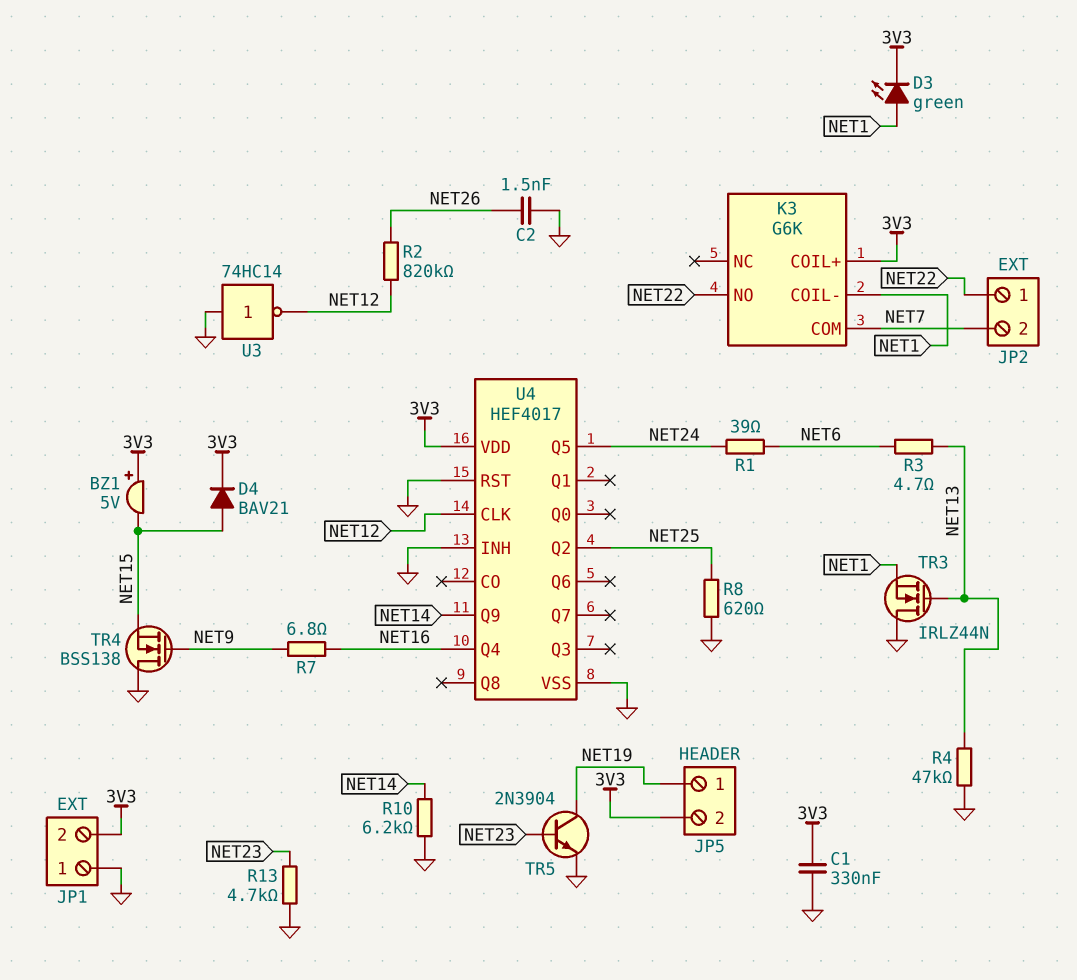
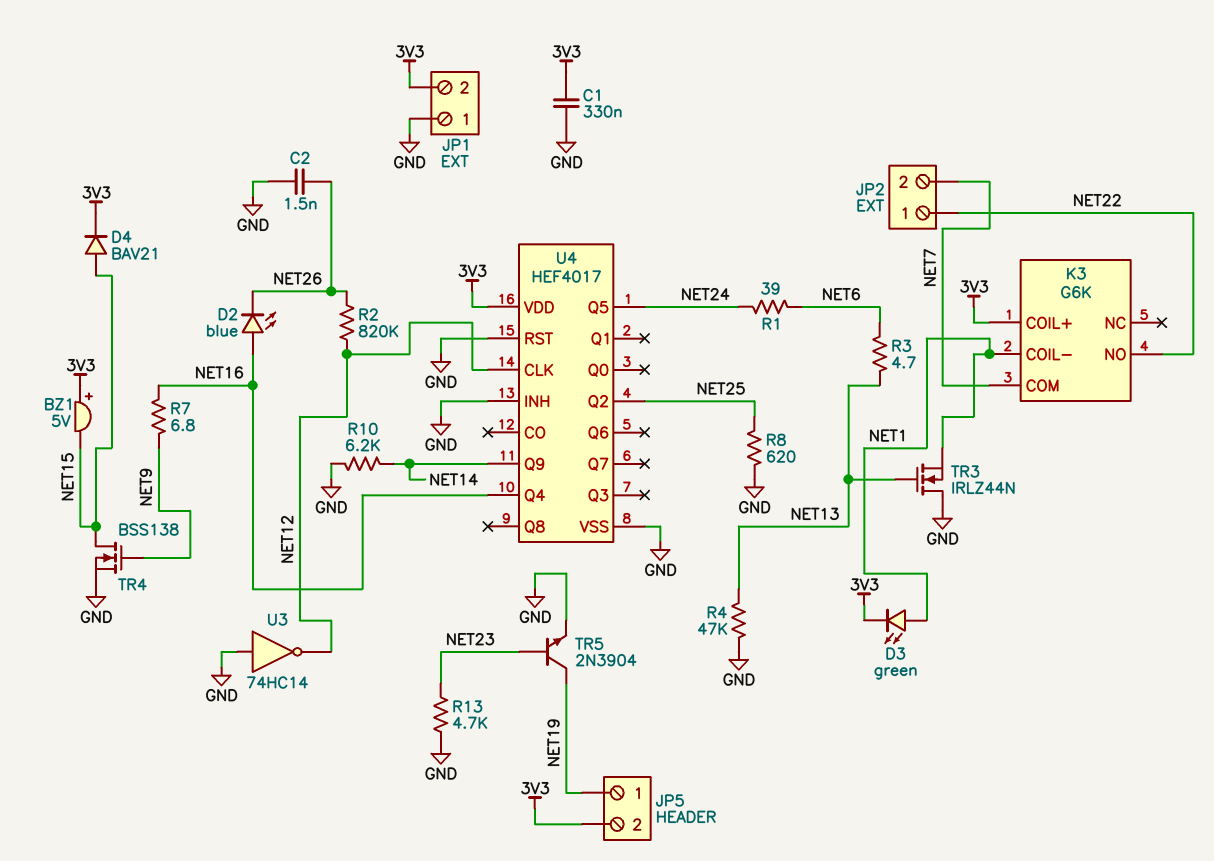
D2: none -> LED blue (A NET16, K NET26)
TR4: NMOS BSS138 (G NET9, D GND, S NET15) -> NMOS BSS138 (G NET9, D NET15, S GND)

